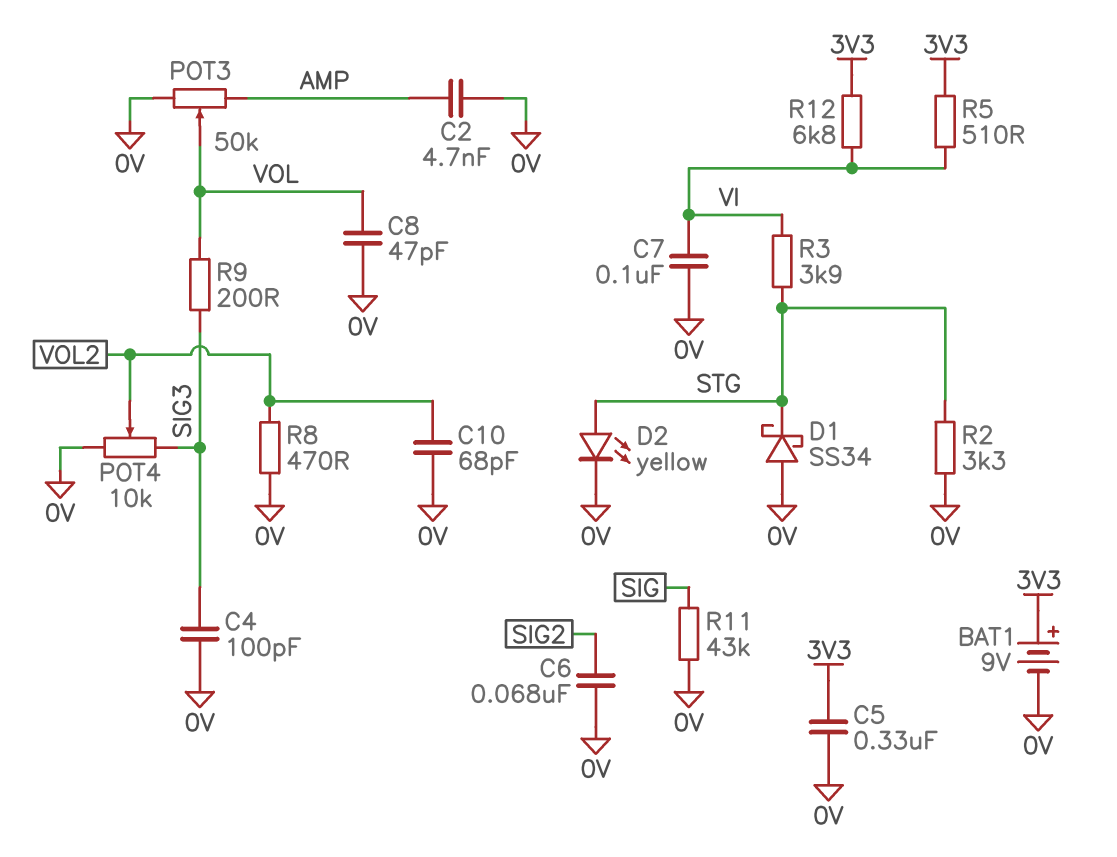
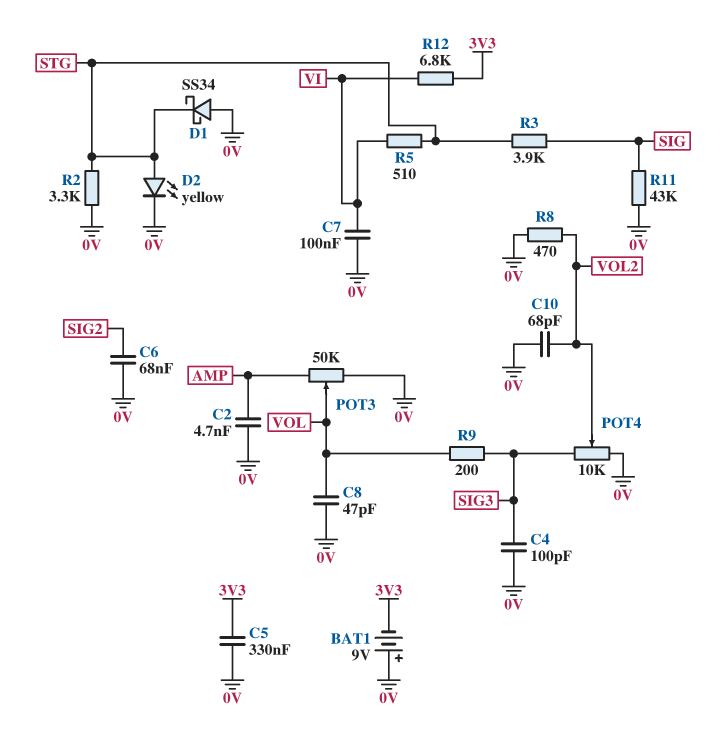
BAT1: 9V (plus 3V3, minus 0V) -> 9V (plus 0V, minus 3V3)
R3: 3.9k (STG, VI) -> 3.9k (SIG, STG)
R5: 510 (3V3, VI) -> 510 (STG, VI)

